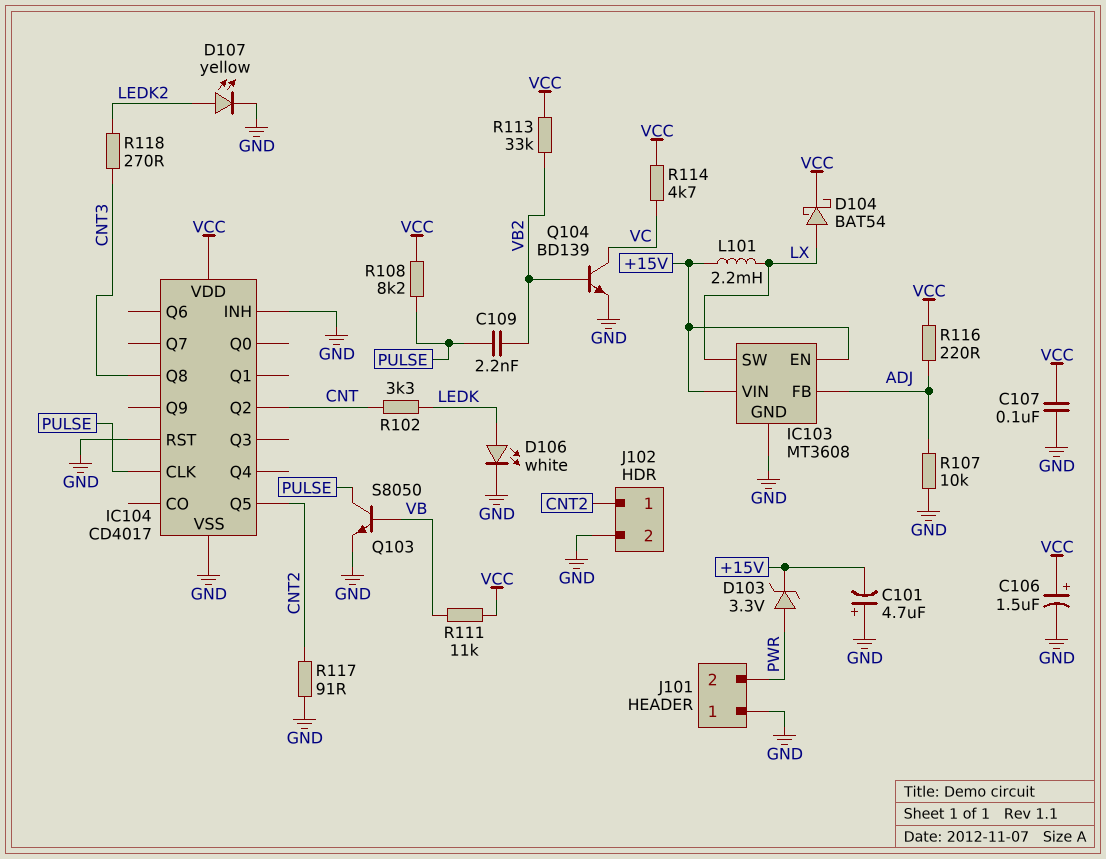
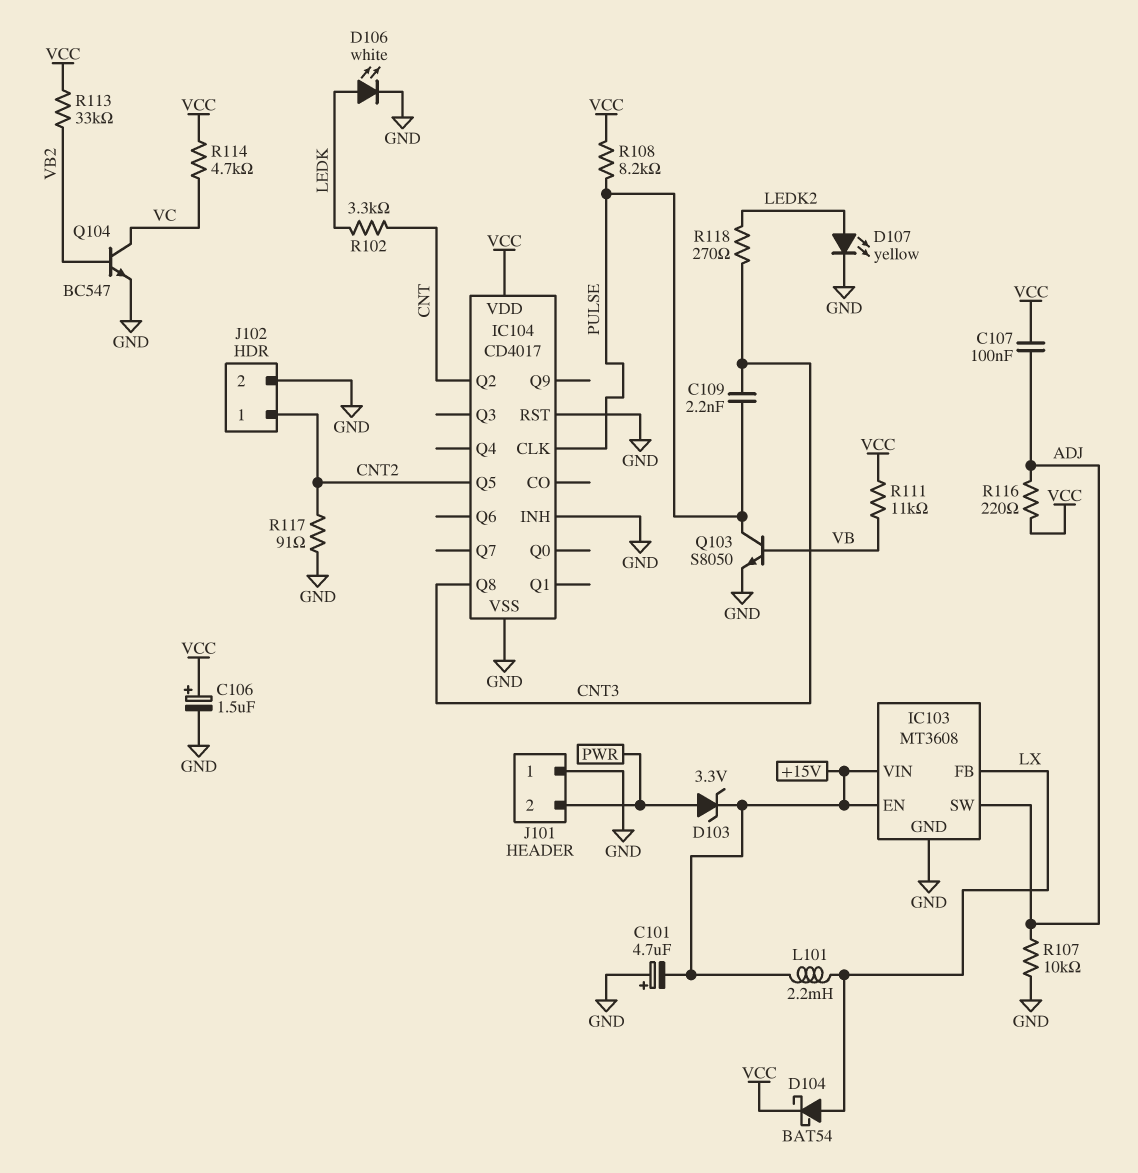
C107: 100nF (GND, VCC) -> 100nF (ADJ, VCC)
C109: 2.2nF (PULSE, VB2) -> 2.2nF (CNT3, PULSE)
IC103 pin FB: ADJ -> LX
IC103 pin SW: LX -> ADJ
Q104: NPN BD139 (B VB2, C VC, E GND) -> NPN BC547 (B VB2, C VC, E GND)

